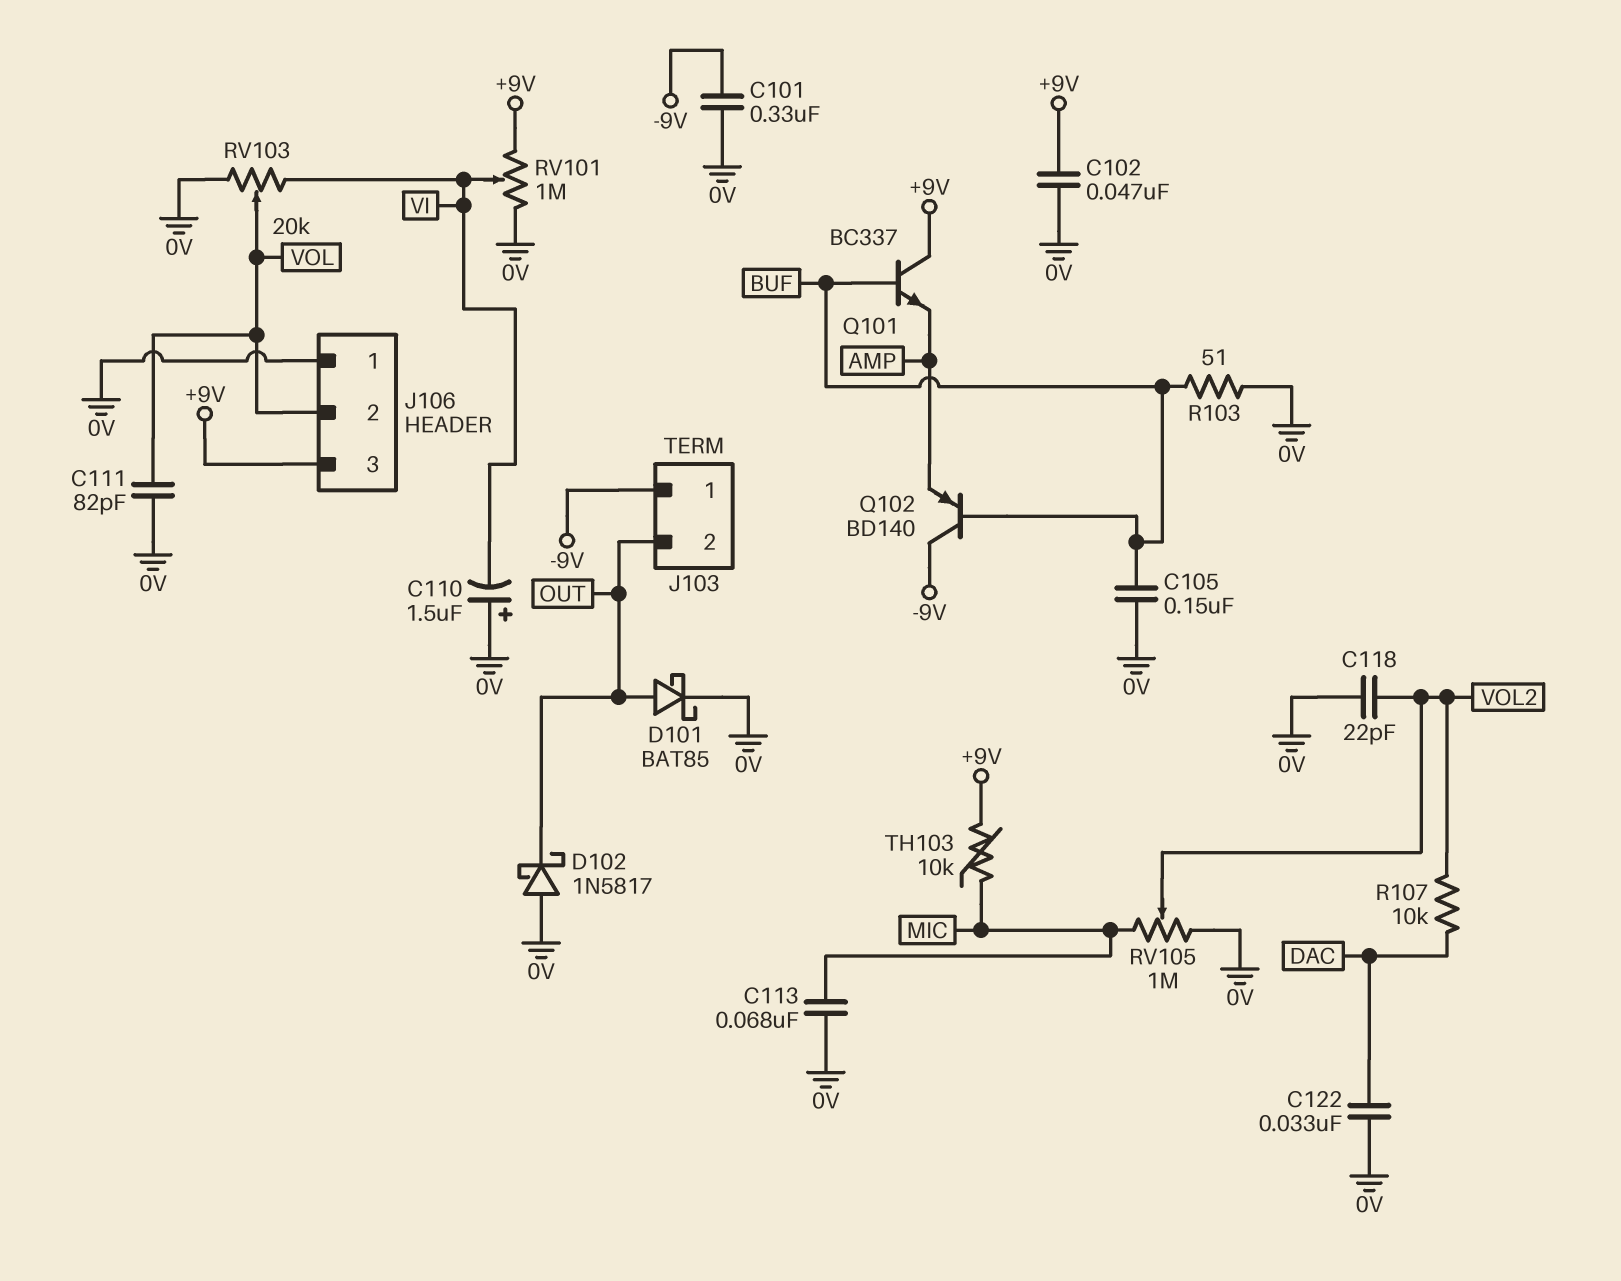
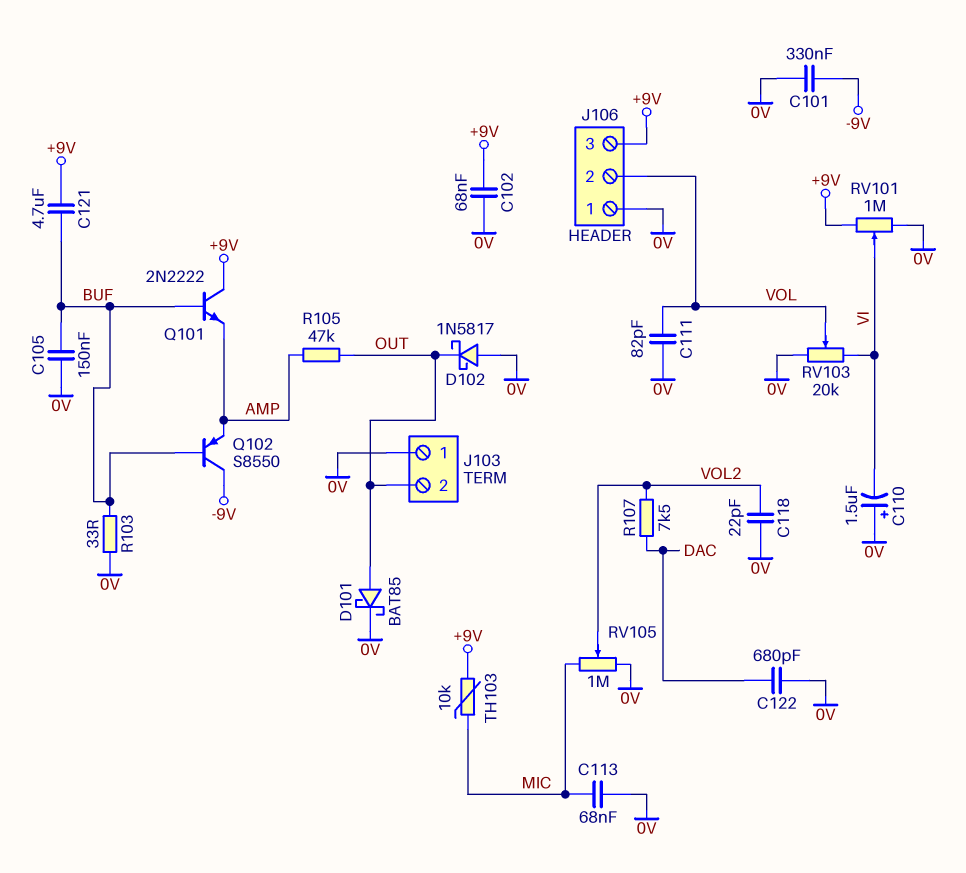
C102: 47nF (+9V, 0V) -> 68nF (+9V, 0V)
C121: none -> 4.7uF (+9V, BUF)
C122: 33nF (0V, DAC) -> 680pF (0V, DAC)
J103 pin 1: -9V -> 0V
Q101: NPN BC337 (B BUF, C +9V, E AMP) -> NPN 2N2222 (B BUF, C +9V, E AMP)
Q102: PNP BD140 (B BUF, C -9V, E AMP) -> PNP S8550 (B BUF, C -9V, E AMP)
R103: 51 (0V, BUF) -> 33 (0V, BUF)
R105: none -> 47k (AMP, OUT)
R107: 10k (DAC, VOL2) -> 7.5k (DAC, VOL2)

